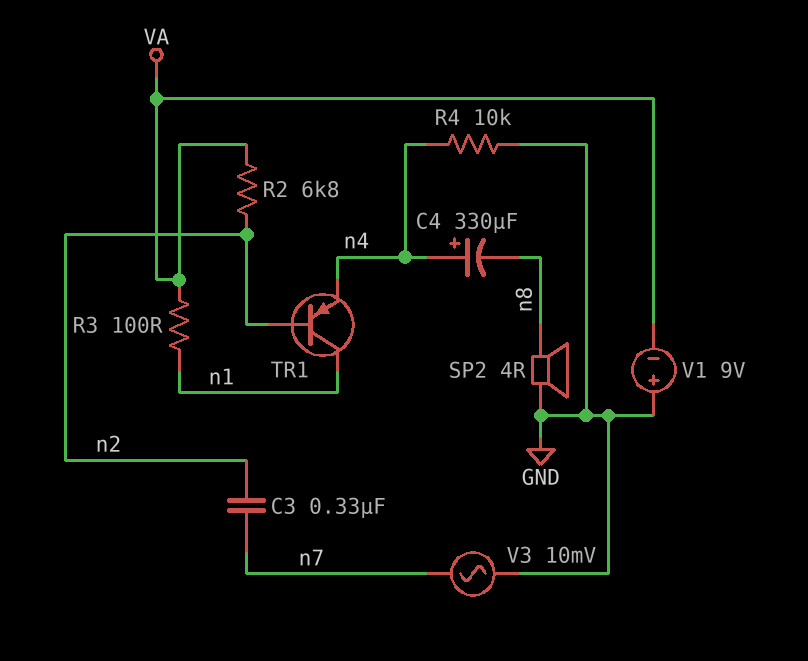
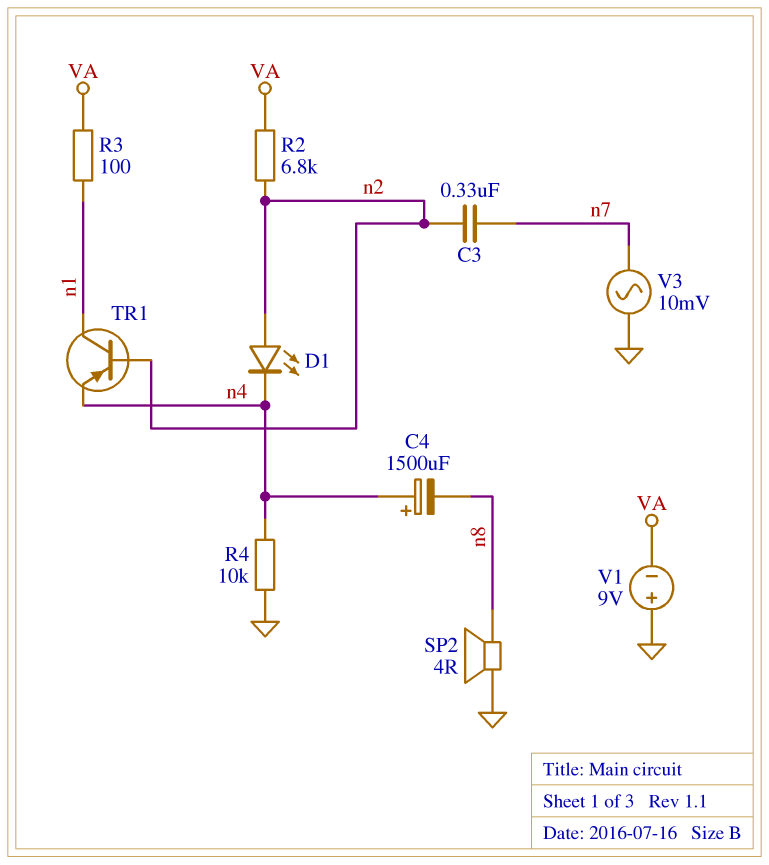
C4: 330uF (plus n4, minus n8) -> 1500uF (plus n4, minus n8)
D1: none -> LED (A n2, K n4)

